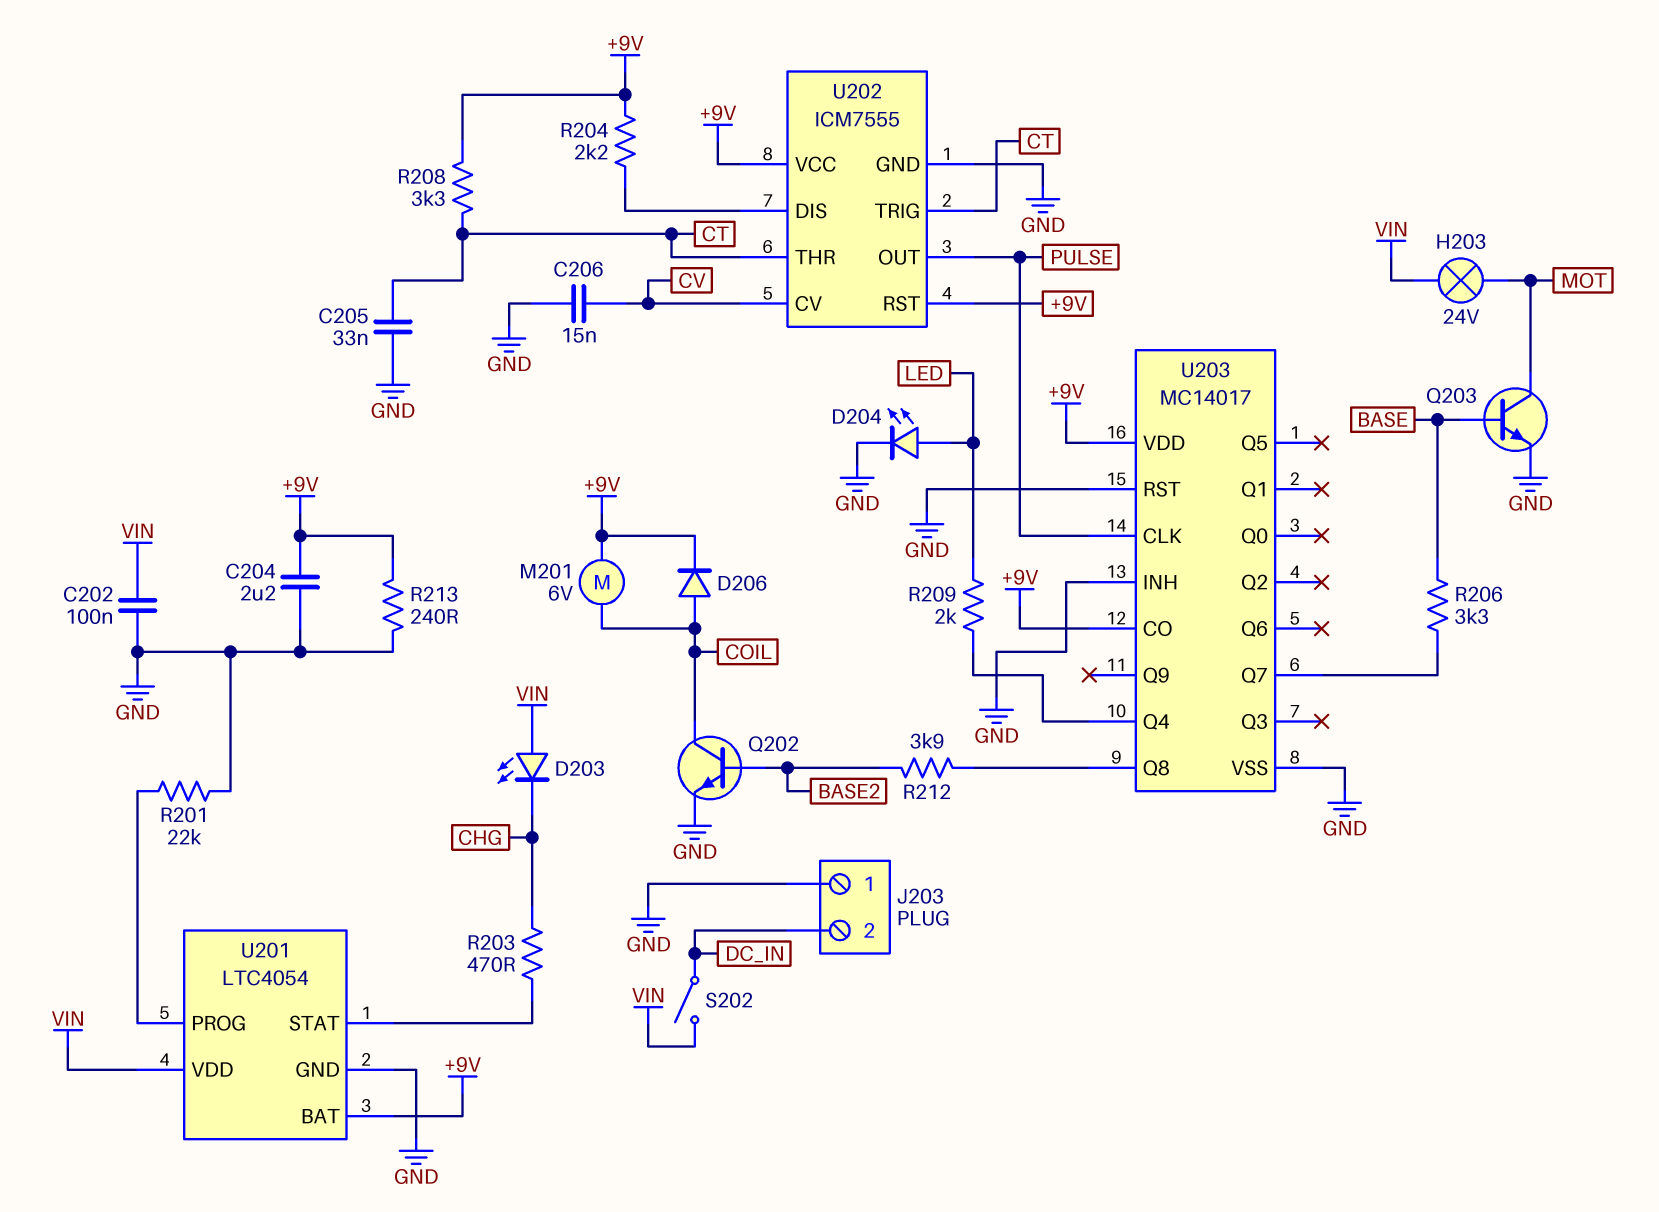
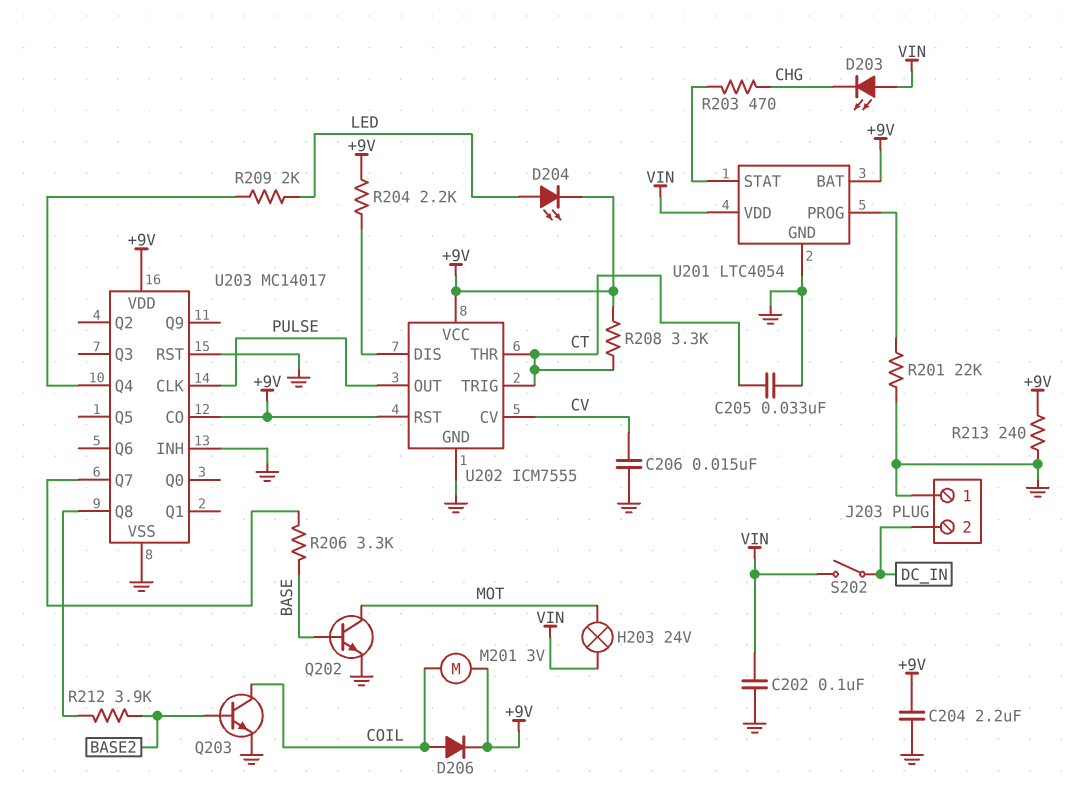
D204: LED (A LED, K GND) -> LED (A LED, K +9V)
M201: motor 6V (+9V, COIL) -> motor 3V (+9V, COIL)
Q202: NPN (B BASE2, C COIL, E GND) -> NPN (B BASE, C MOT, E GND)
Q203: NPN (B BASE, C MOT, E GND) -> NPN (B BASE2, C COIL, E GND)

